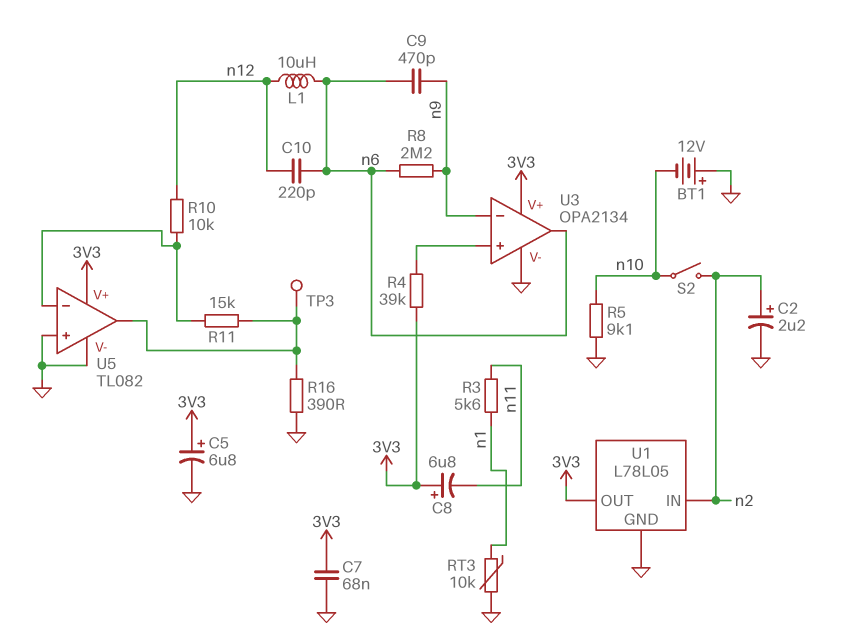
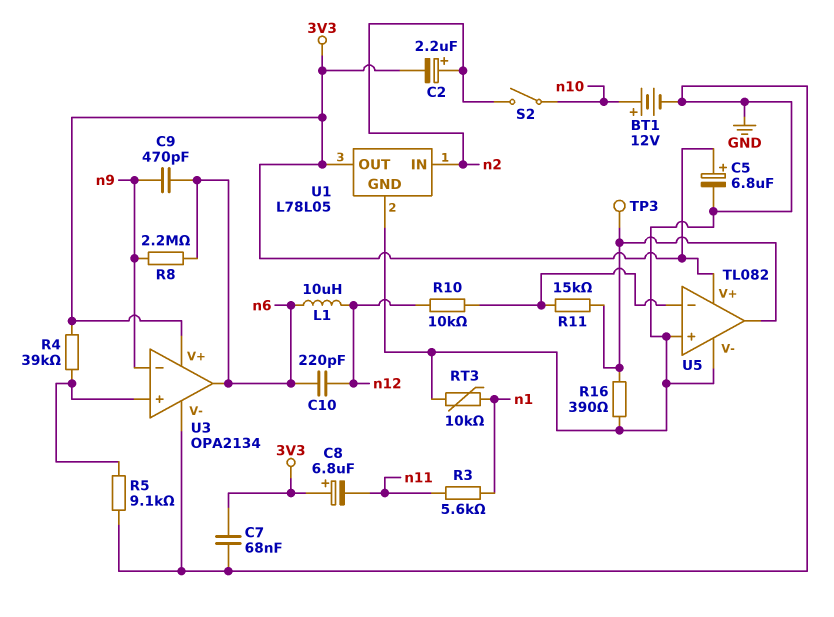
BT1: 12V (plus GND, minus n10) -> 12V (plus n10, minus GND)
C2: 2.2uF (plus n2, minus GND) -> 2.2uF (plus n2, minus 3V3)
R5: 9.1k (GND, n10) -> 9.1k (GND, U3/in+)

